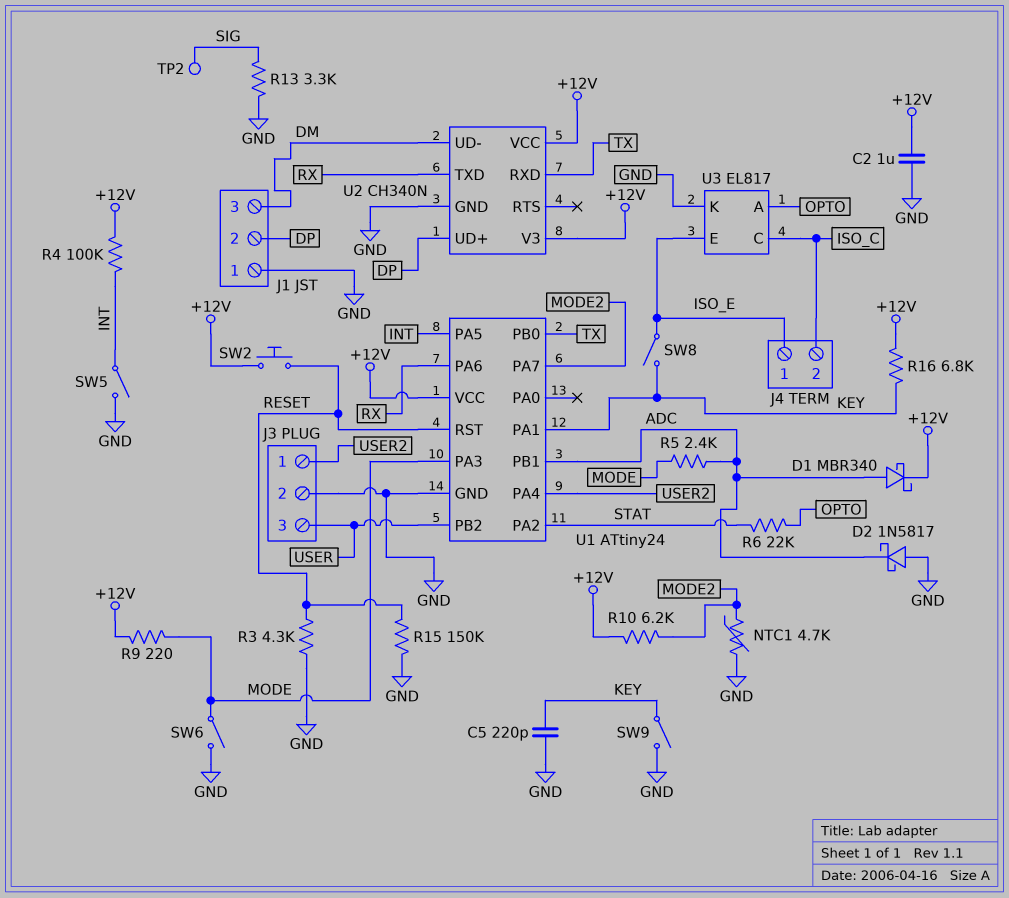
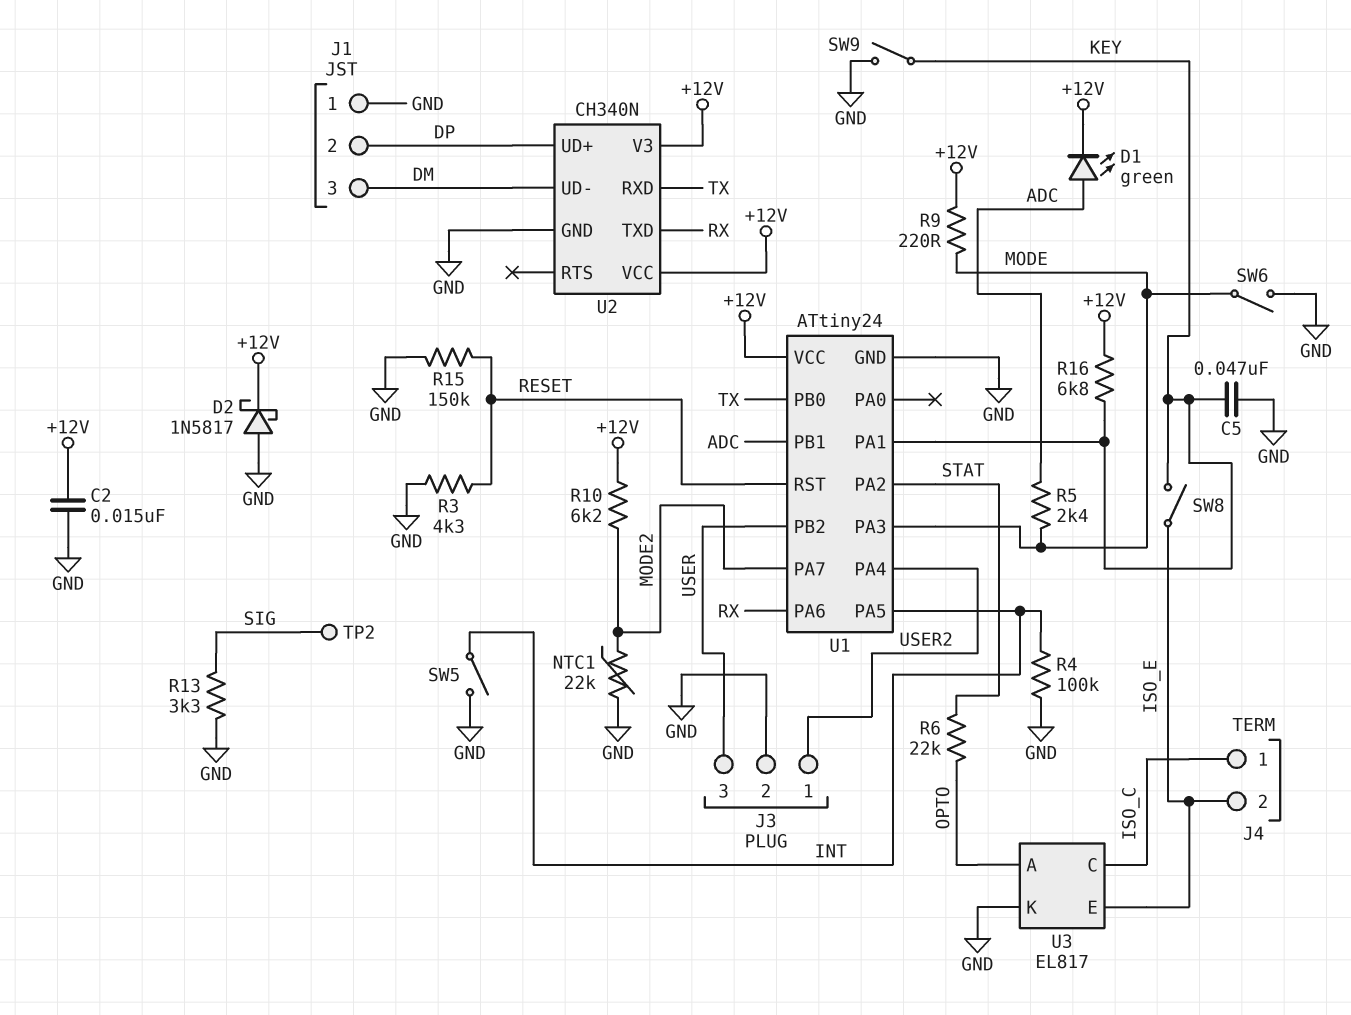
C2: 1uF (+12V, GND) -> 15nF (+12V, GND)
C5: 220pF (GND, KEY) -> 47nF (GND, KEY)
D1: schottky MBR340 (A ADC, K +12V) -> LED green (A ADC, K +12V)
D2: schottky 1N5817 (A GND, K ADC) -> schottky 1N5817 (A GND, K +12V)
J4 pin 1: ISO_E -> ISO_C
J4 pin 2: ISO_C -> ISO_E
NTC1: 4.7k (GND, MODE2) -> 22k (GND, MODE2)
R4: 100k (+12V, INT) -> 100k (GND, INT)
SW2: button (+12V, RESET) -> none

